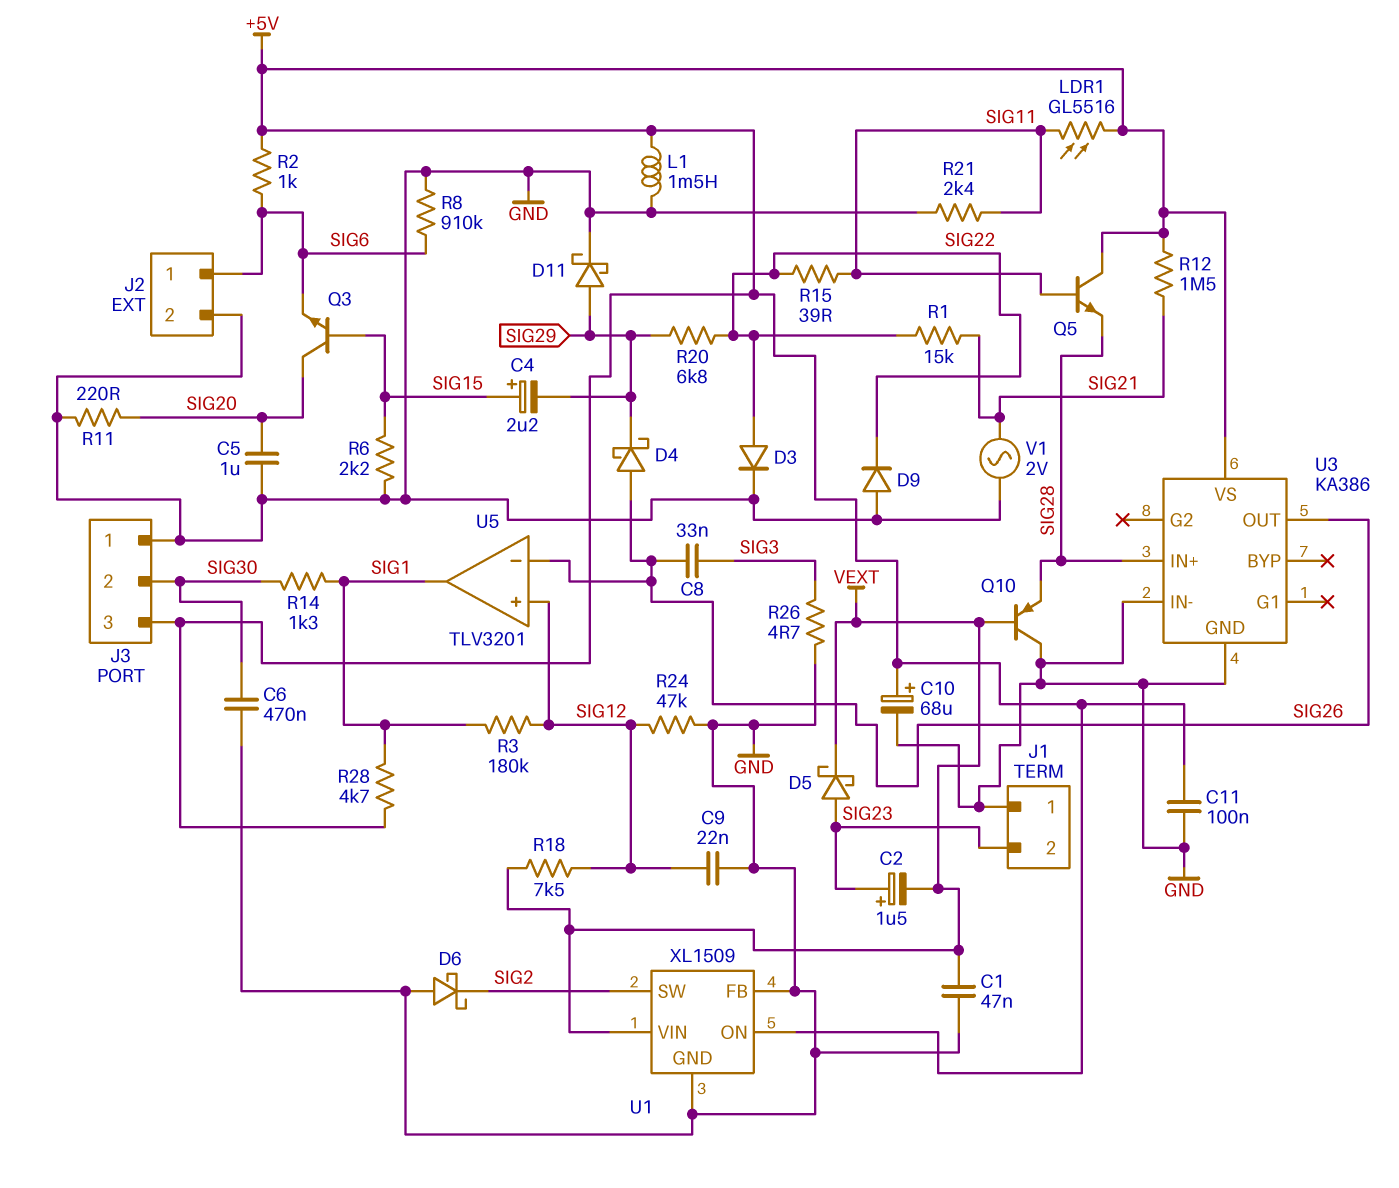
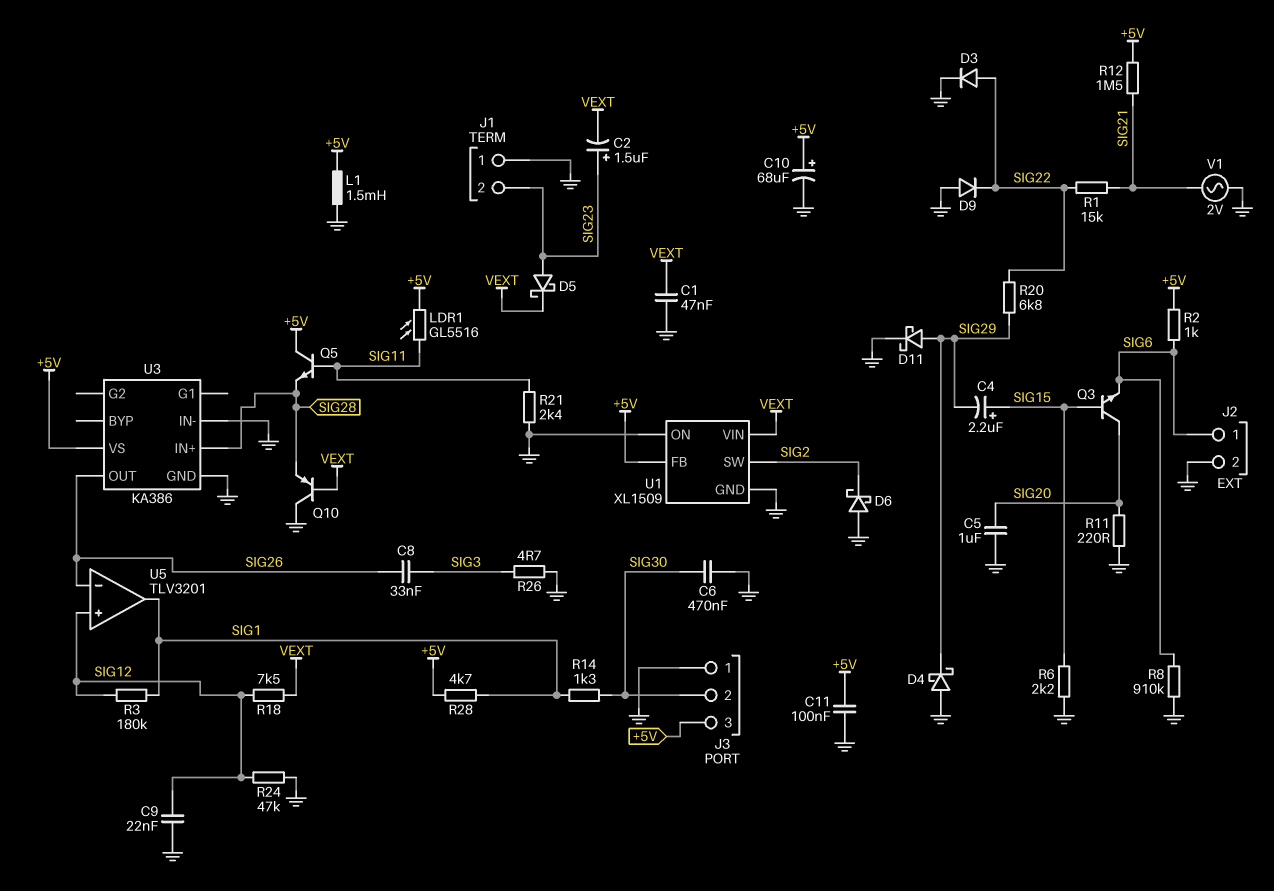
D4: schottky (A SIG26, K SIG29) -> schottky (A GND, K SIG29)
R15: 39 (SIG11, SIG22) -> none
U1 pin FB: GND -> +5V
U1 pin ON: +5V -> GND

